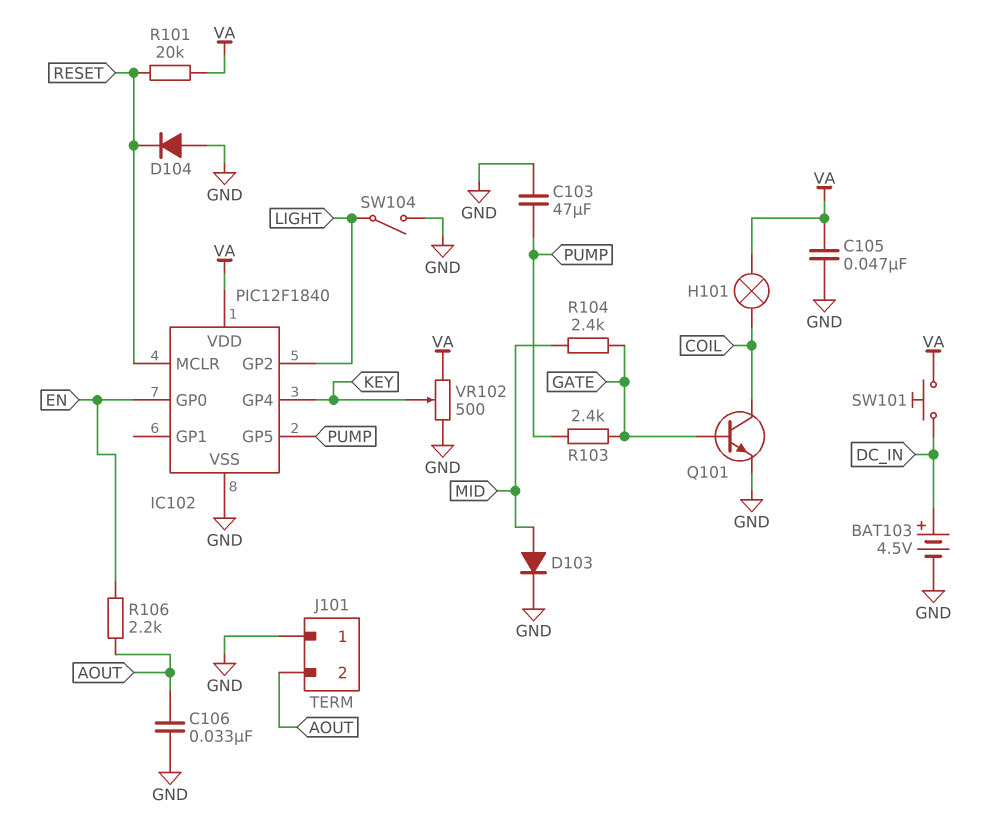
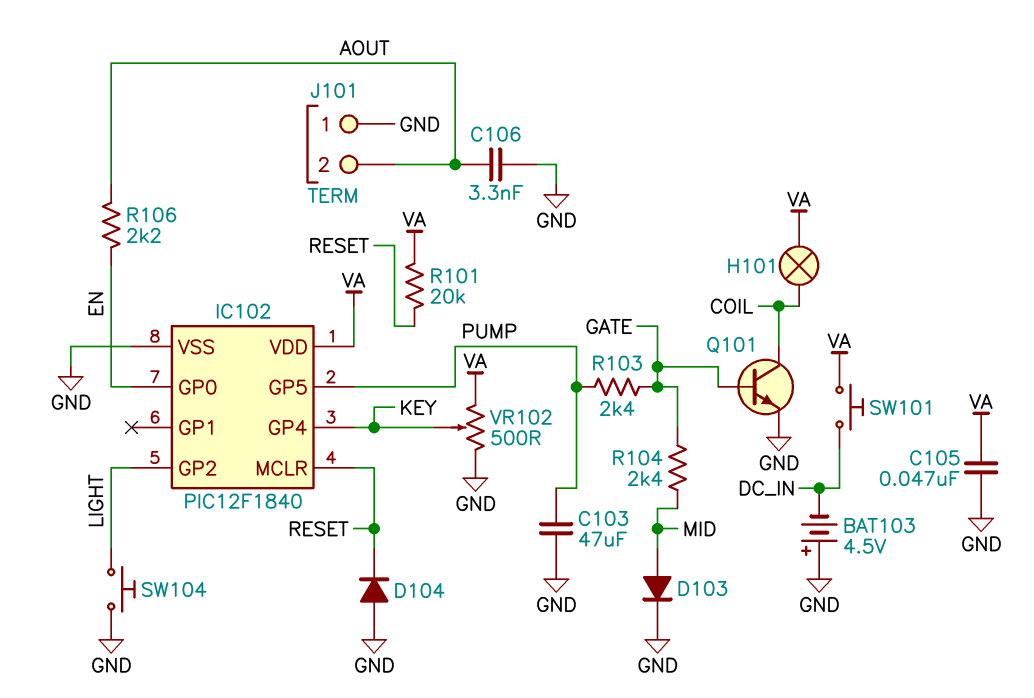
BAT103: 4.5V (plus DC_IN, minus GND) -> 4.5V (plus GND, minus DC_IN)
C106: 33nF (AOUT, GND) -> 3.3nF (AOUT, GND)
SW104: switch (GND, LIGHT) -> button (GND, LIGHT)

